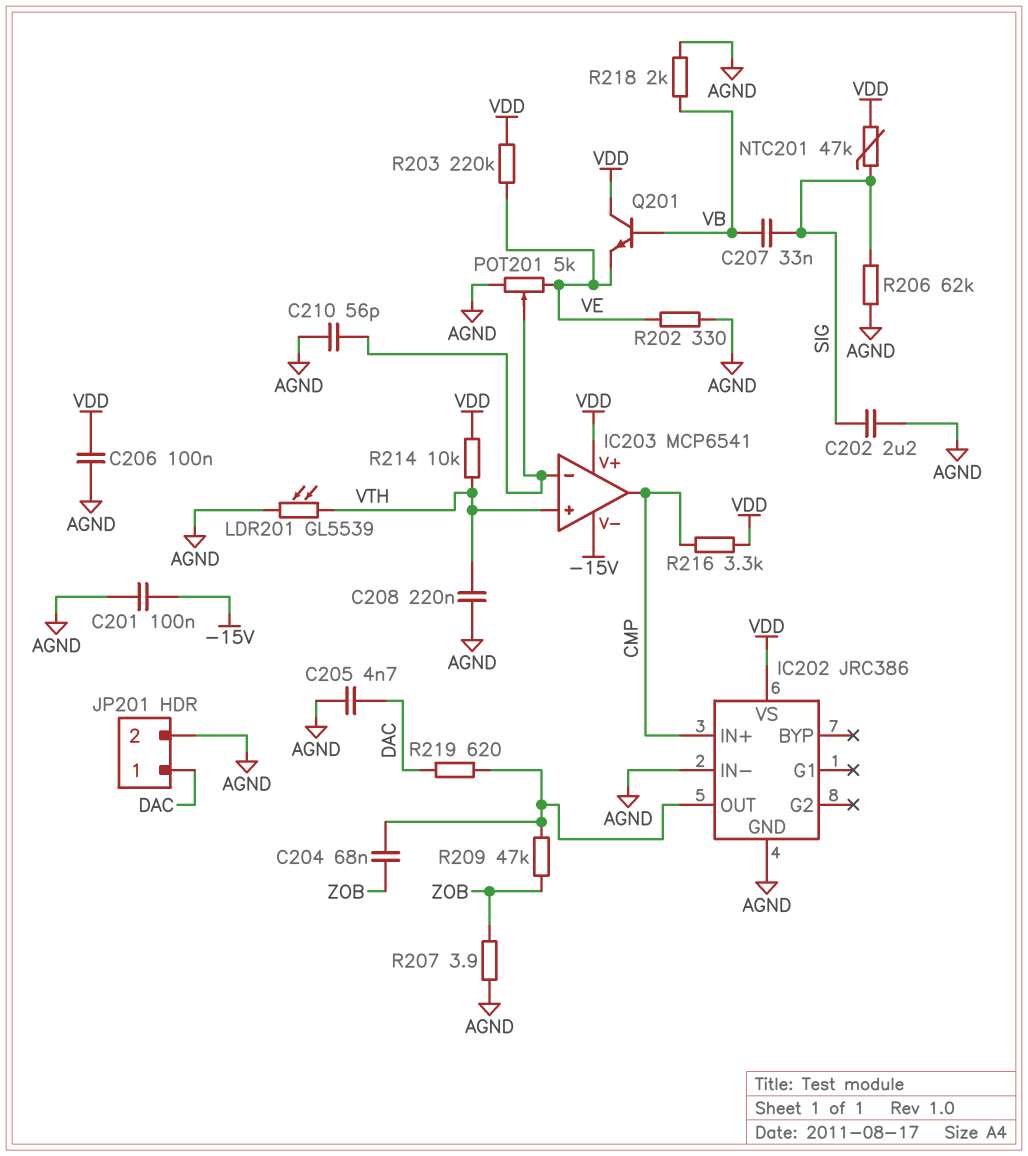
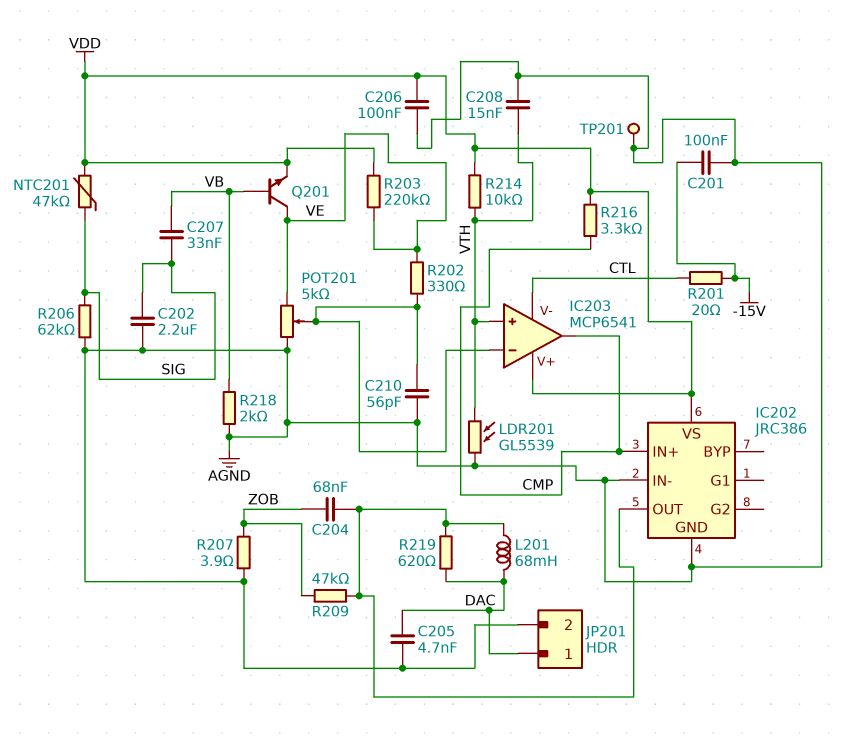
C208: 220nF (AGND, VTH) -> 15nF (AGND, VTH)
IC203 pin V-: -15V -> CTL
L201: none -> 68mH (DAC, IC202/OUT)
Q201: NPN (B VB, C VDD, E VE) -> NPN (B VB, C VE, E VDD)
R201: none -> 20 (-15V, CTL)
R202: 330 (AGND, VE) -> 330 (IC203/in-, VE)
TP201: none -> test point (AGND)

